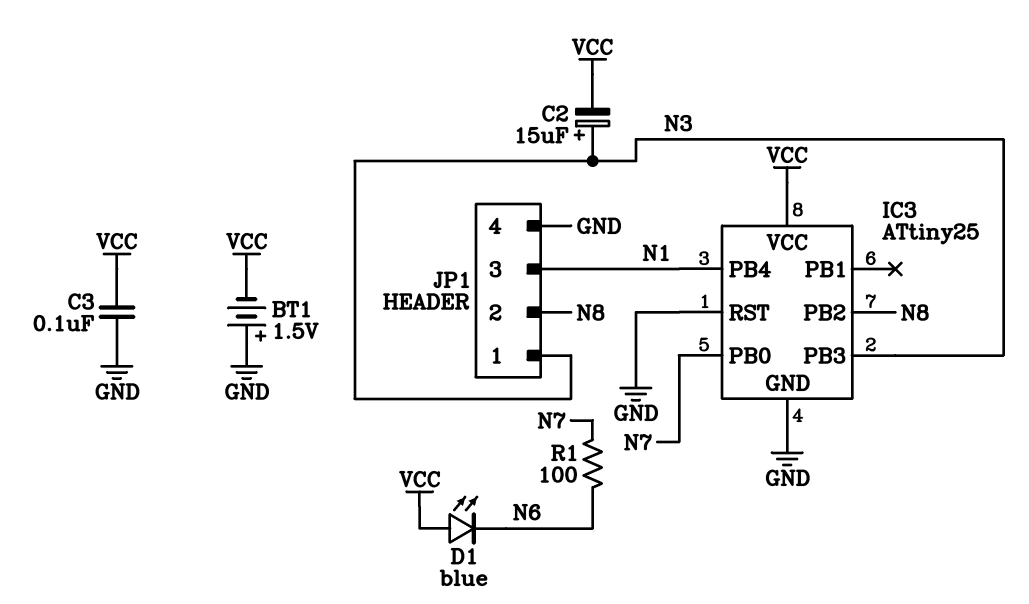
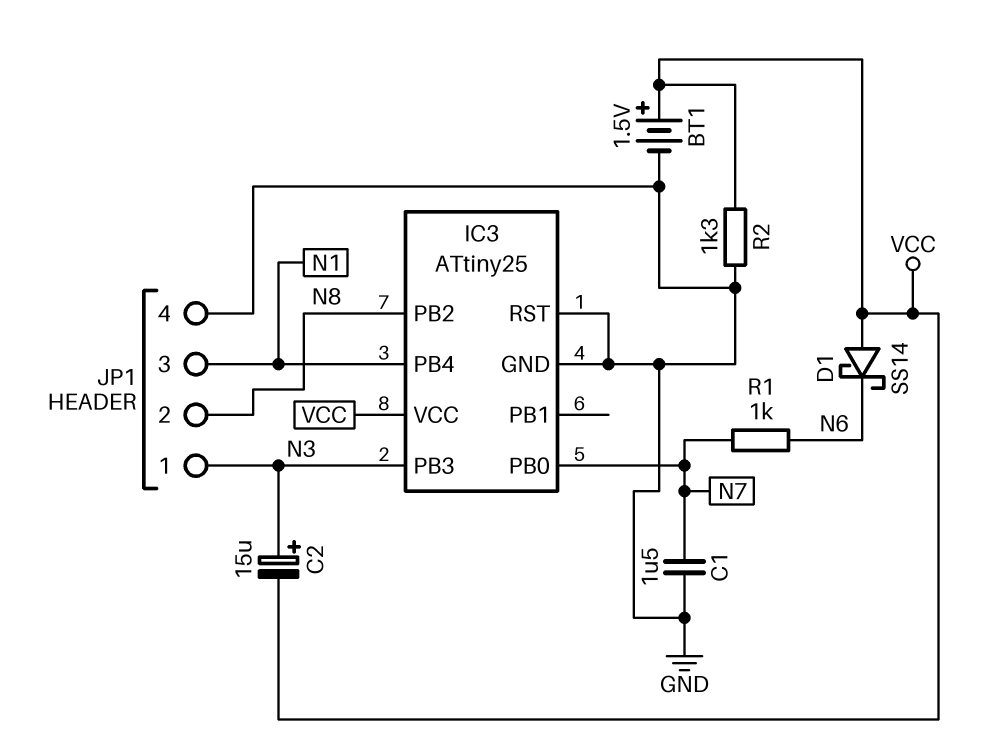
BT1: 1.5V (plus GND, minus VCC) -> 1.5V (plus VCC, minus GND)
C1: none -> 1.5uF (GND, N7)
C3: 100nF (GND, VCC) -> none
D1: LED blue (A VCC, K N6) -> schottky SS14 (A VCC, K N6)
R1: 100 (N6, N7) -> 1k (N6, N7)
R2: none -> 1.3k (GND, VCC)

